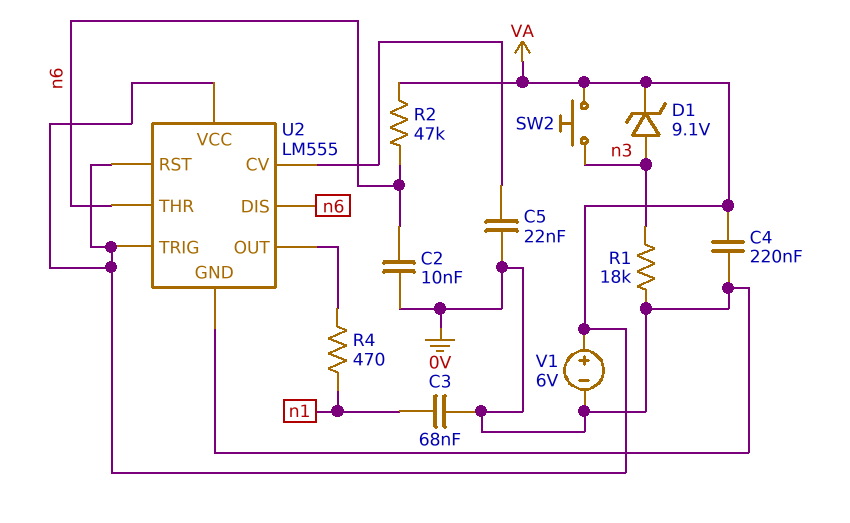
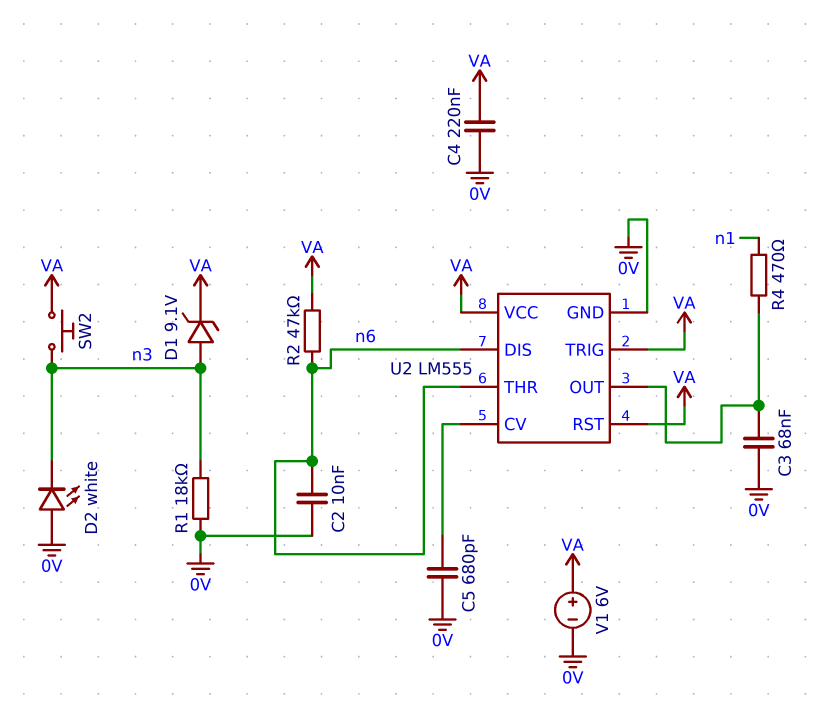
C3: 68nF (0V, n1) -> 68nF (0V, U2/OUT)
C5: 22nF (0V, U2/CV) -> 680pF (0V, U2/CV)
D2: none -> LED white (A 0V, K n3)

